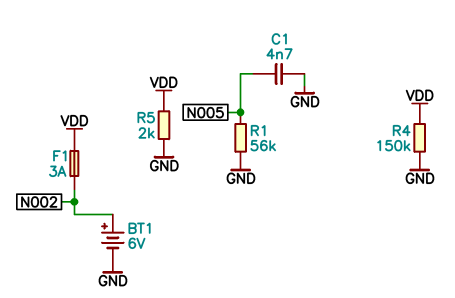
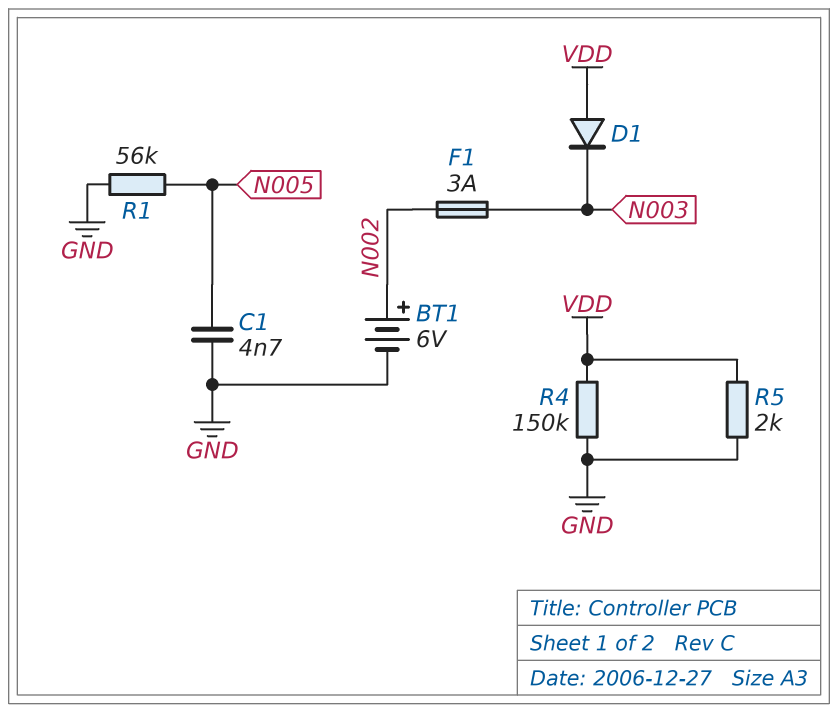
D1: none -> diode (A VDD, K N003)
F1: 3A (N002, VDD) -> 3A (N002, N003)

